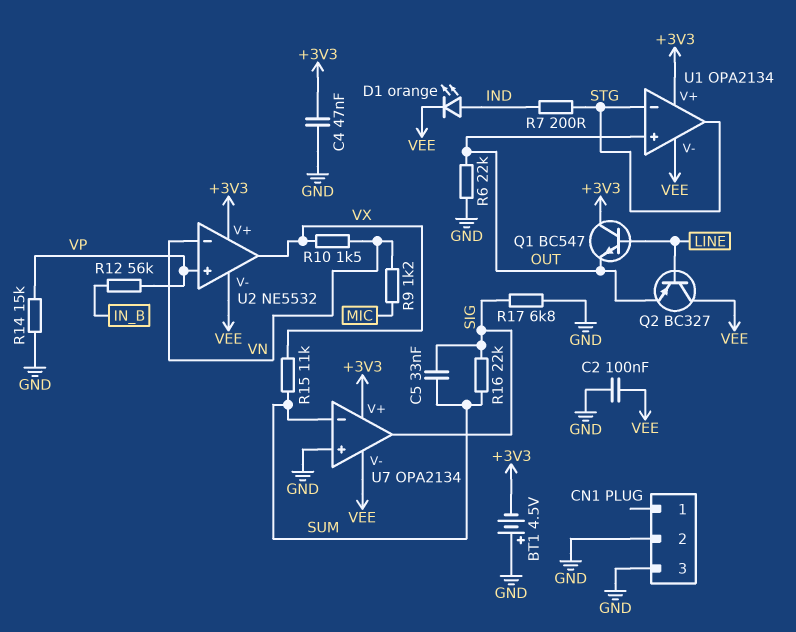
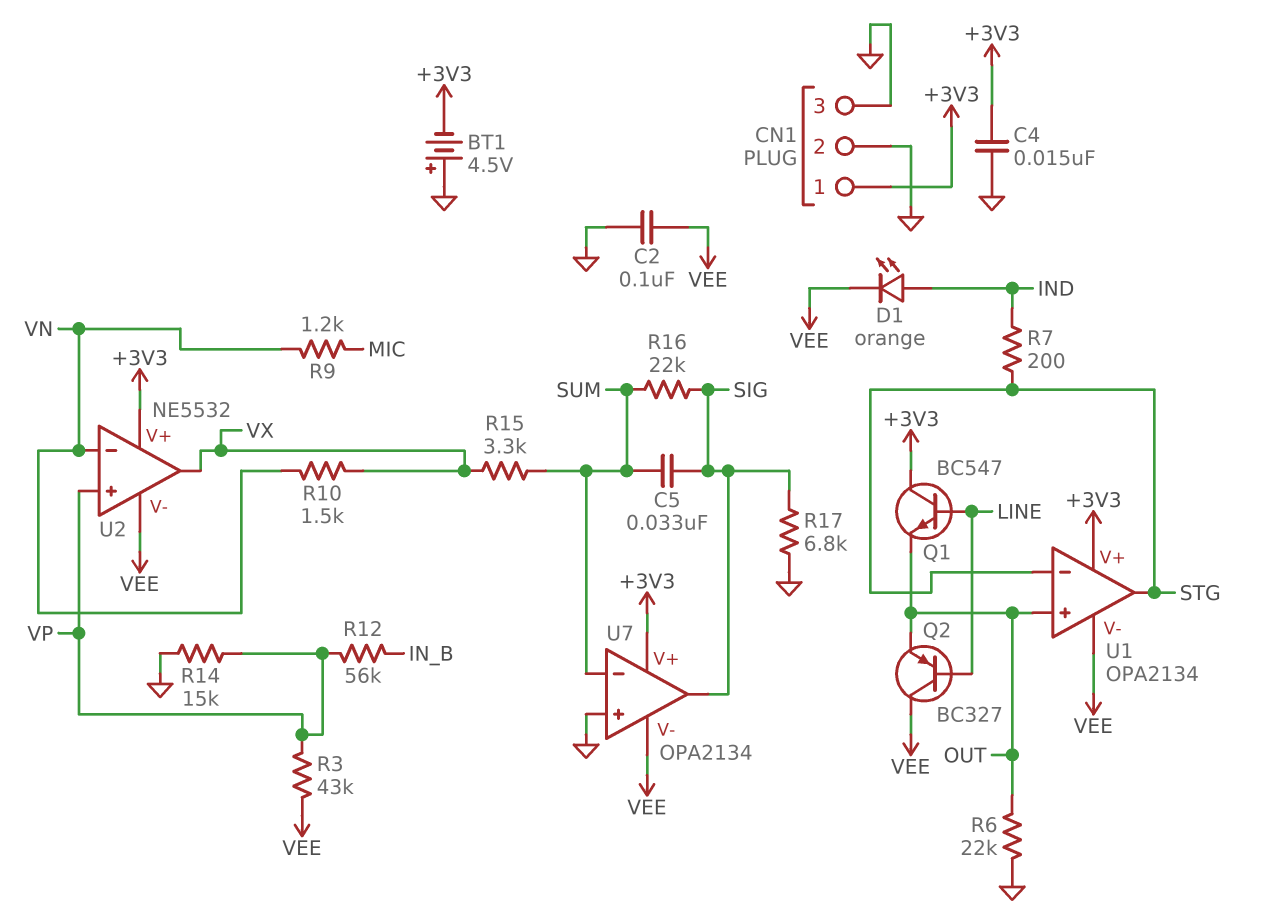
C4: 47nF (+3V3, GND) -> 15nF (+3V3, GND)
CN1 pin 1: none -> +3V3
R3: none -> 43k (VEE, VP)
R15: 11k (SUM, VX) -> 3.3k (SUM, VX)

